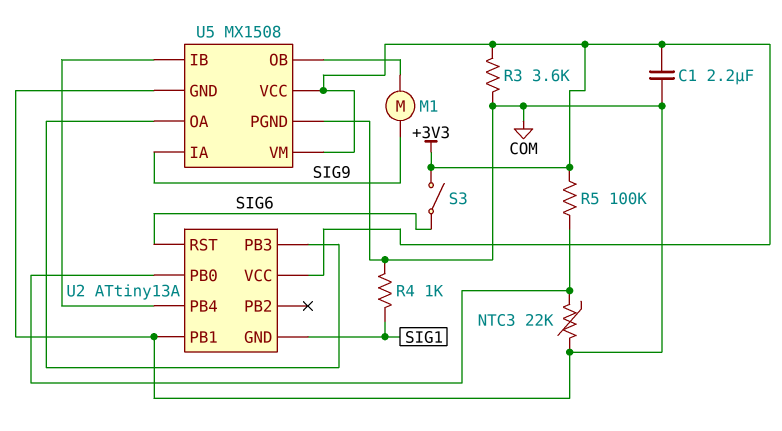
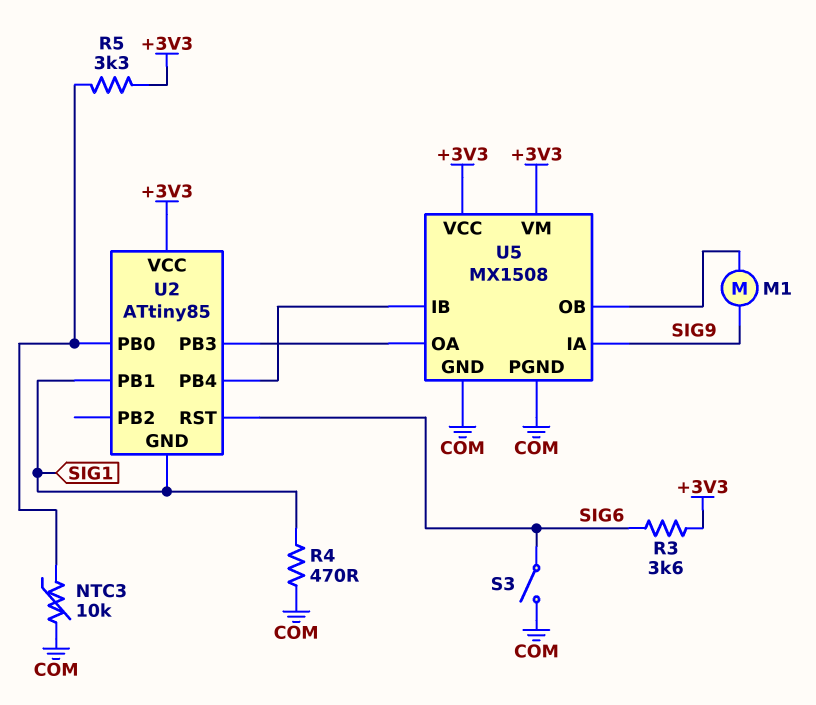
C1: 2.2uF (+3V3, COM) -> none
NTC3: 22k (COM, U2/PB0) -> 10k (COM, U2/PB0)
R3: 3.6k (+3V3, COM) -> 3.6k (+3V3, SIG6)
R4: 1k (COM, SIG1) -> 470 (COM, SIG1)
R5: 100k (+3V3, U2/PB0) -> 3.3k (+3V3, U2/PB0)
S3: switch (+3V3, SIG6) -> switch (COM, SIG6)
U2: ATtiny13A -> ATtiny85
U2 pin PB1: COM -> SIG1

